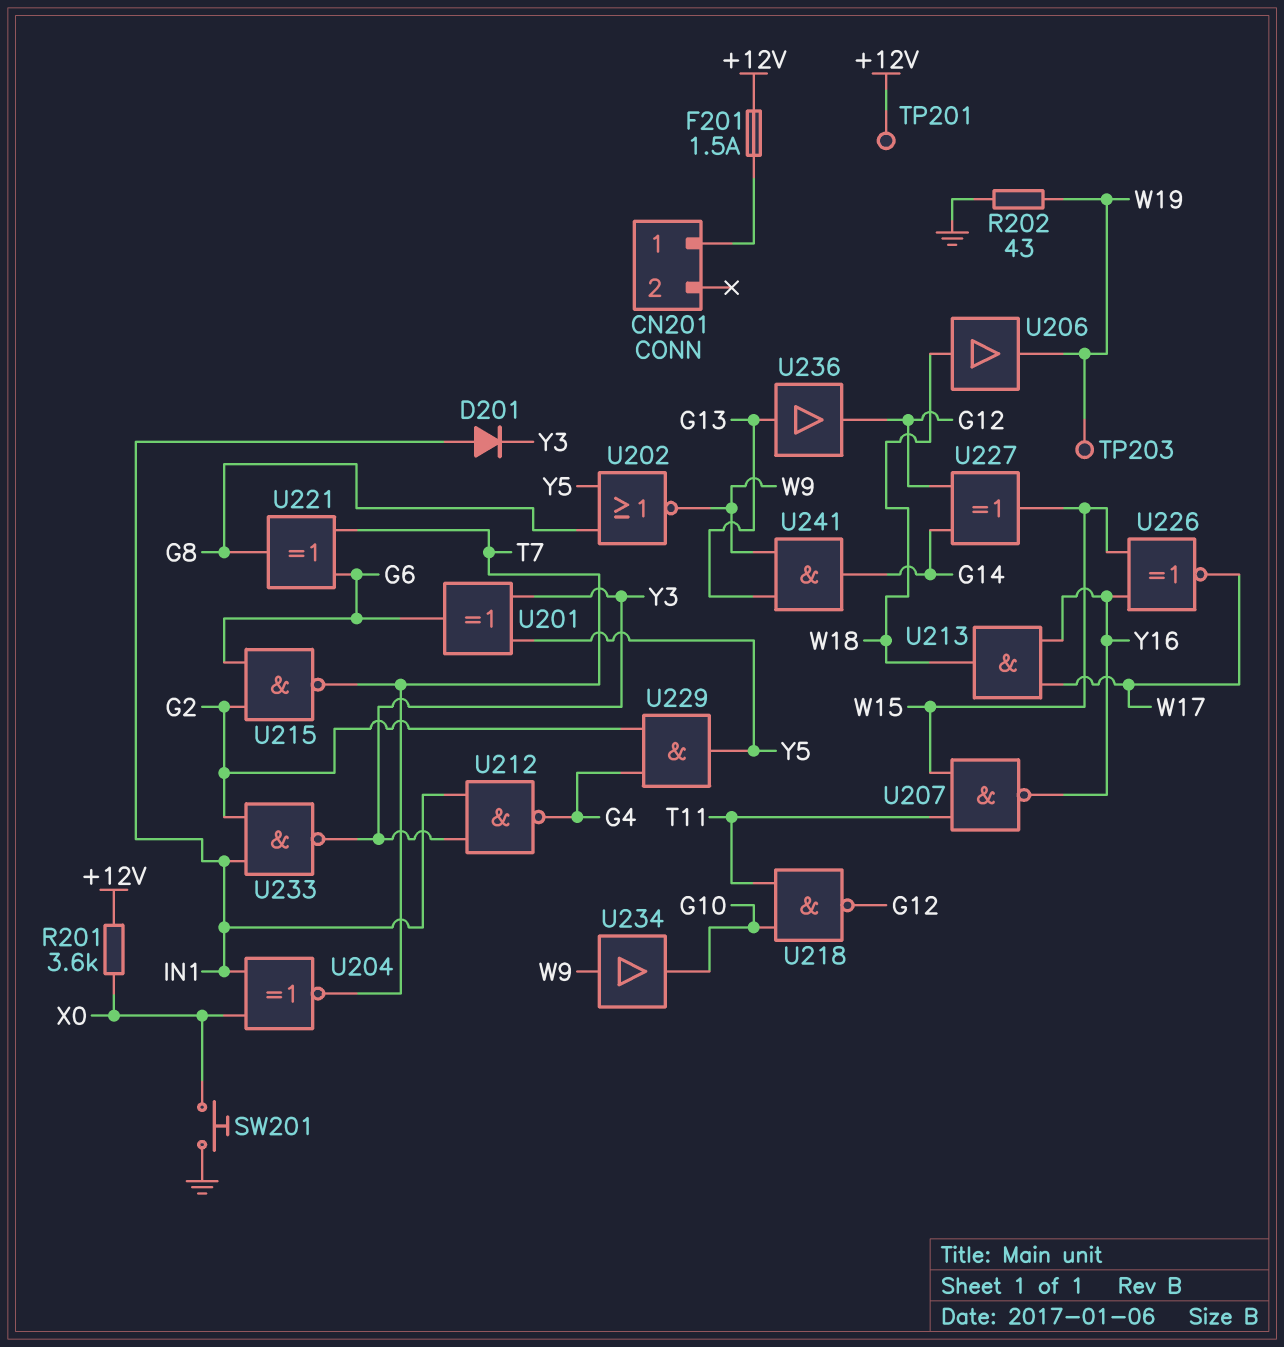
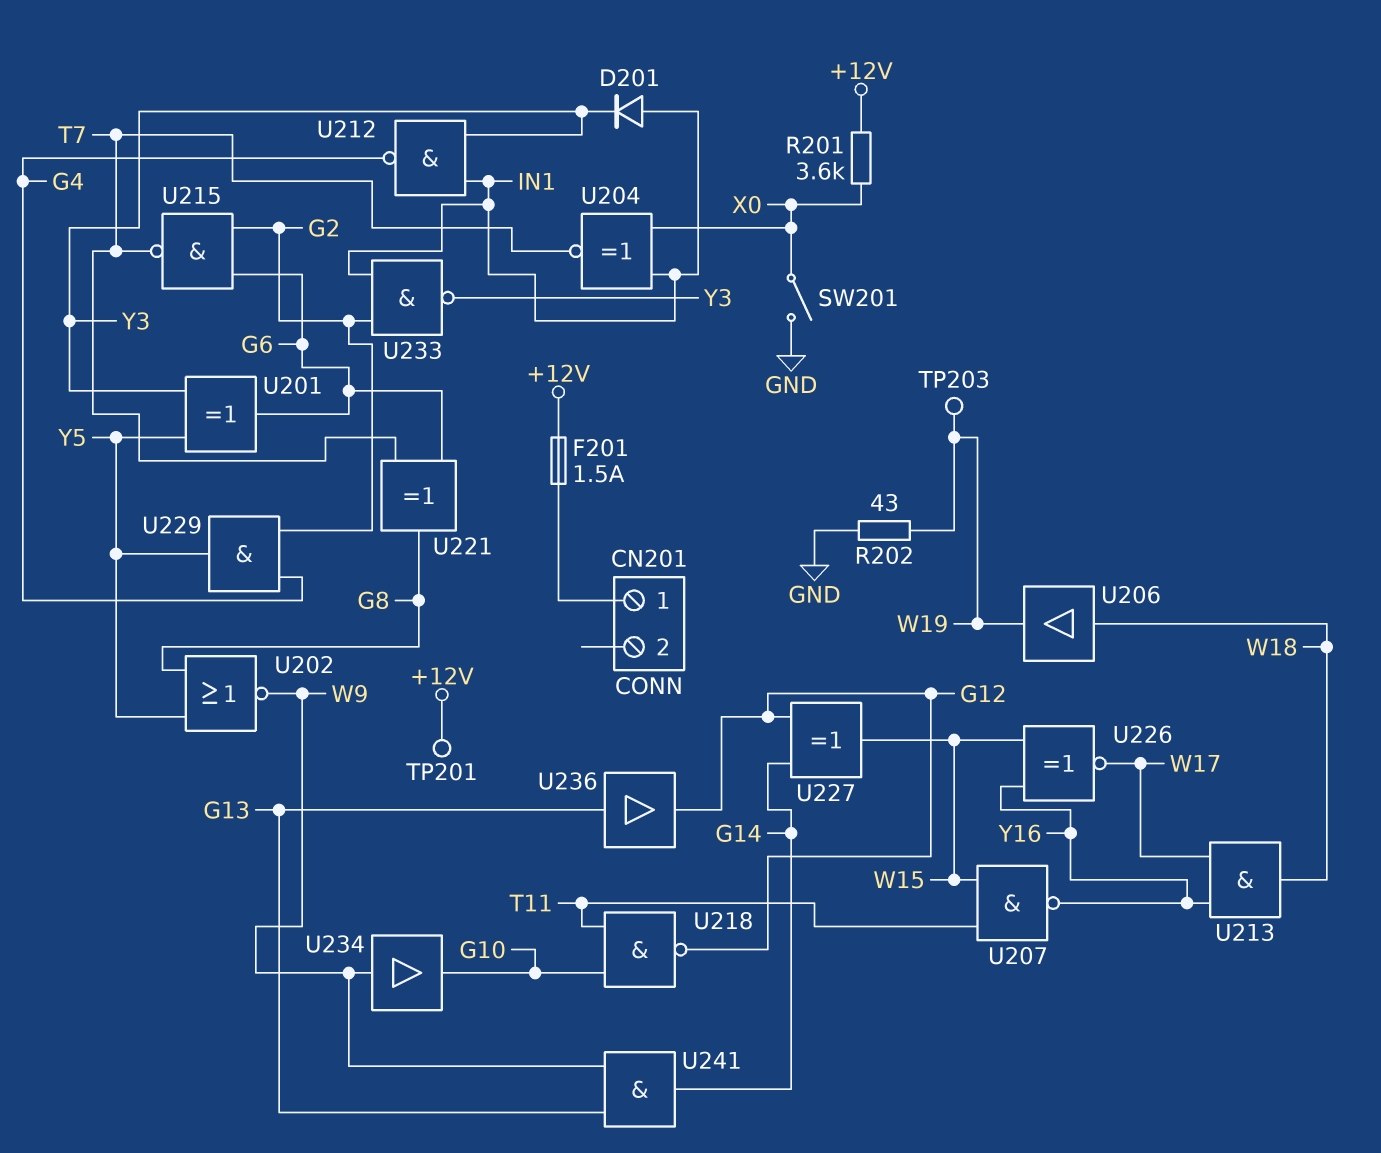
SW201: button (GND, X0) -> switch (GND, X0)

